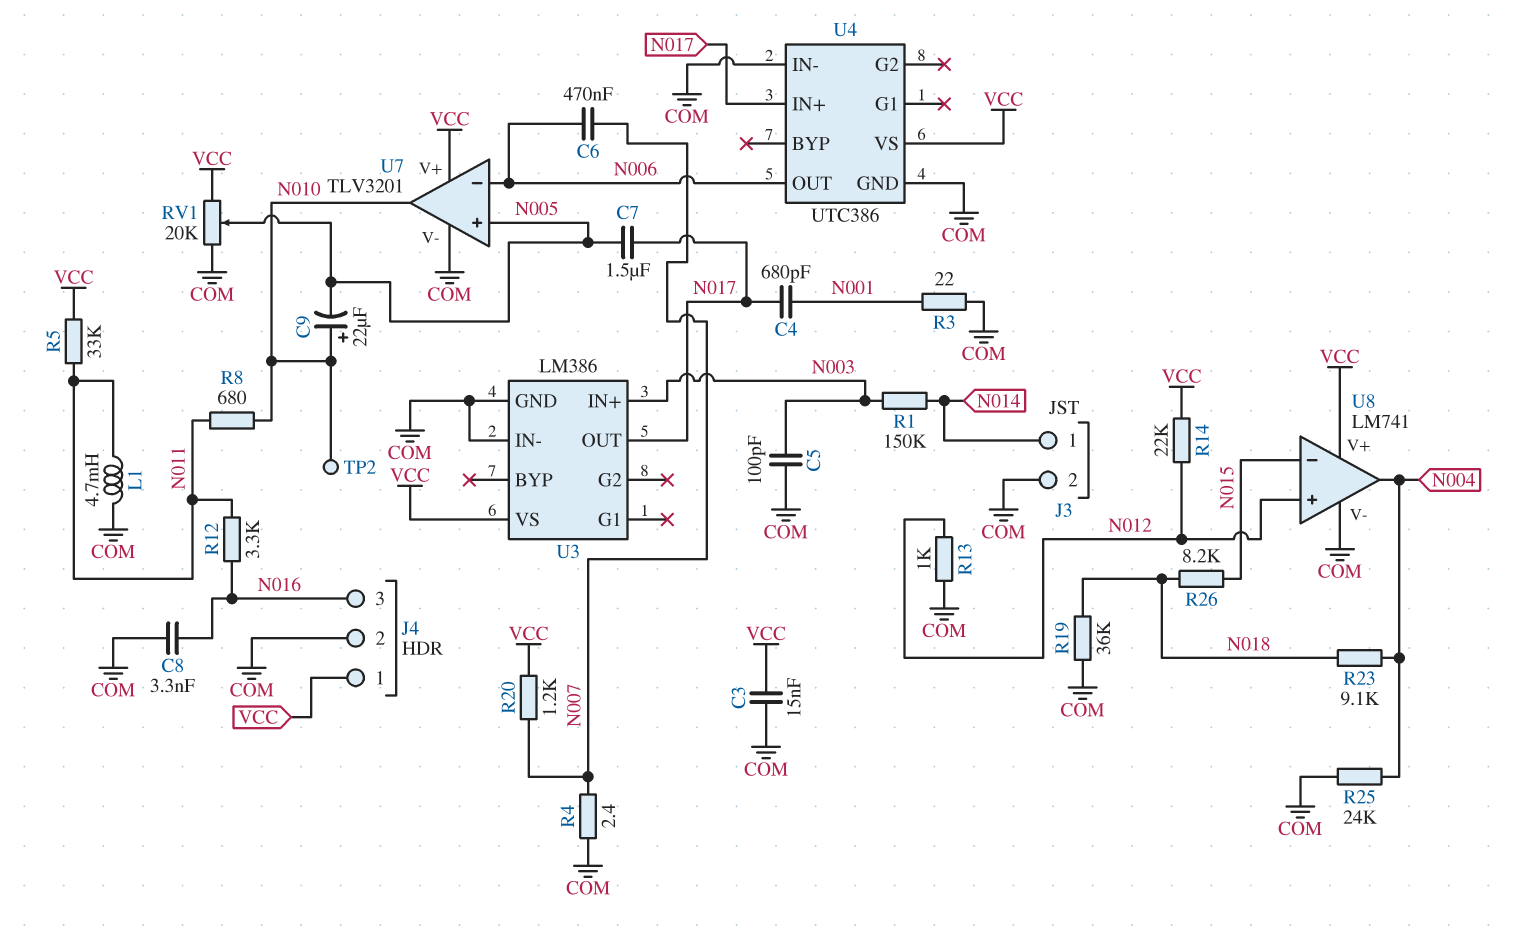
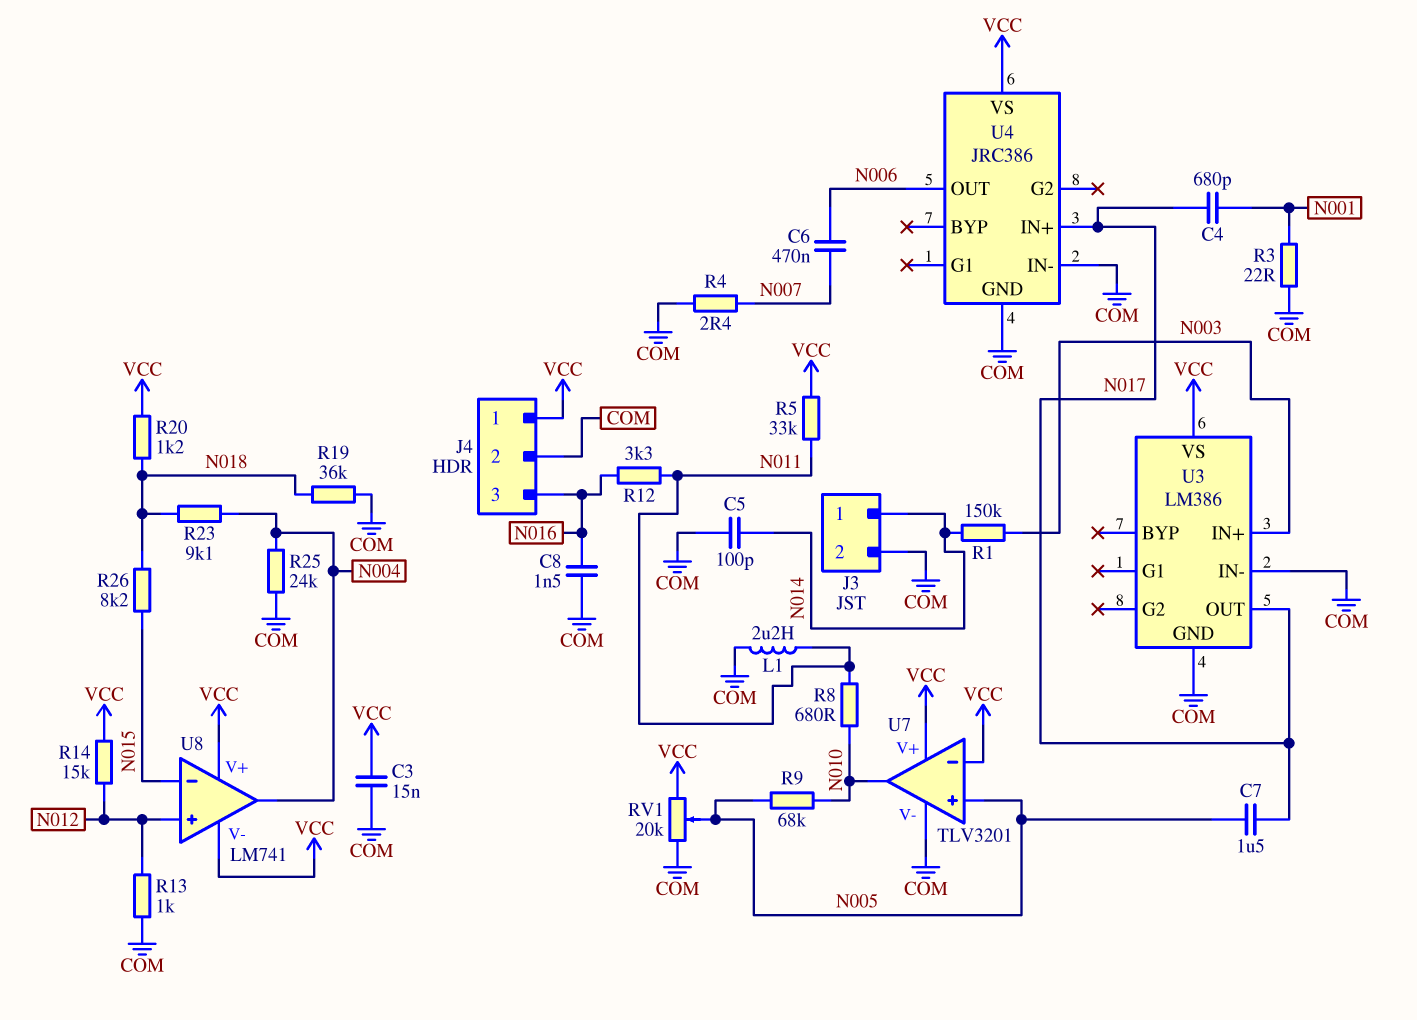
C5: 100pF (COM, N003) -> 100pF (COM, N014)
C8: 3.3nF (COM, N016) -> 1.5nF (COM, N016)
C9: 22uF (plus N010, minus N005) -> none
L1: 4.7mH (COM, N011) -> 2.2uH (COM, N011)
R9: none -> 68k (N005, N010)
R14: 22k (N012, VCC) -> 15k (N012, VCC)
R20: 1.2k (N007, VCC) -> 1.2k (N018, VCC)
TP2: test point (N010) -> none
U4: UTC386 -> JRC386
U7 pin in-: N006 -> VCC
U8 pin V-: COM -> VCC

